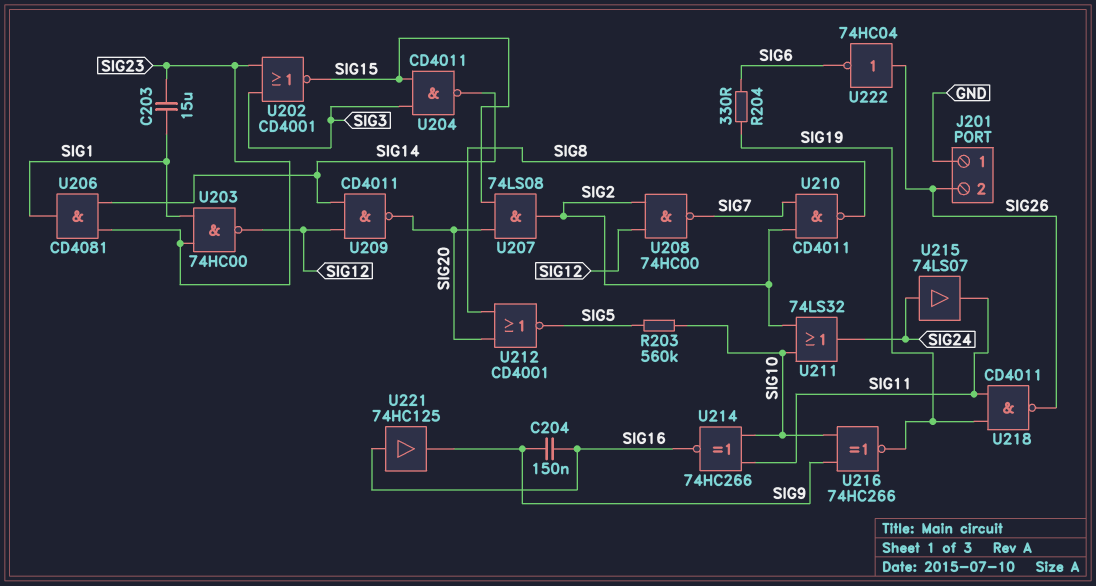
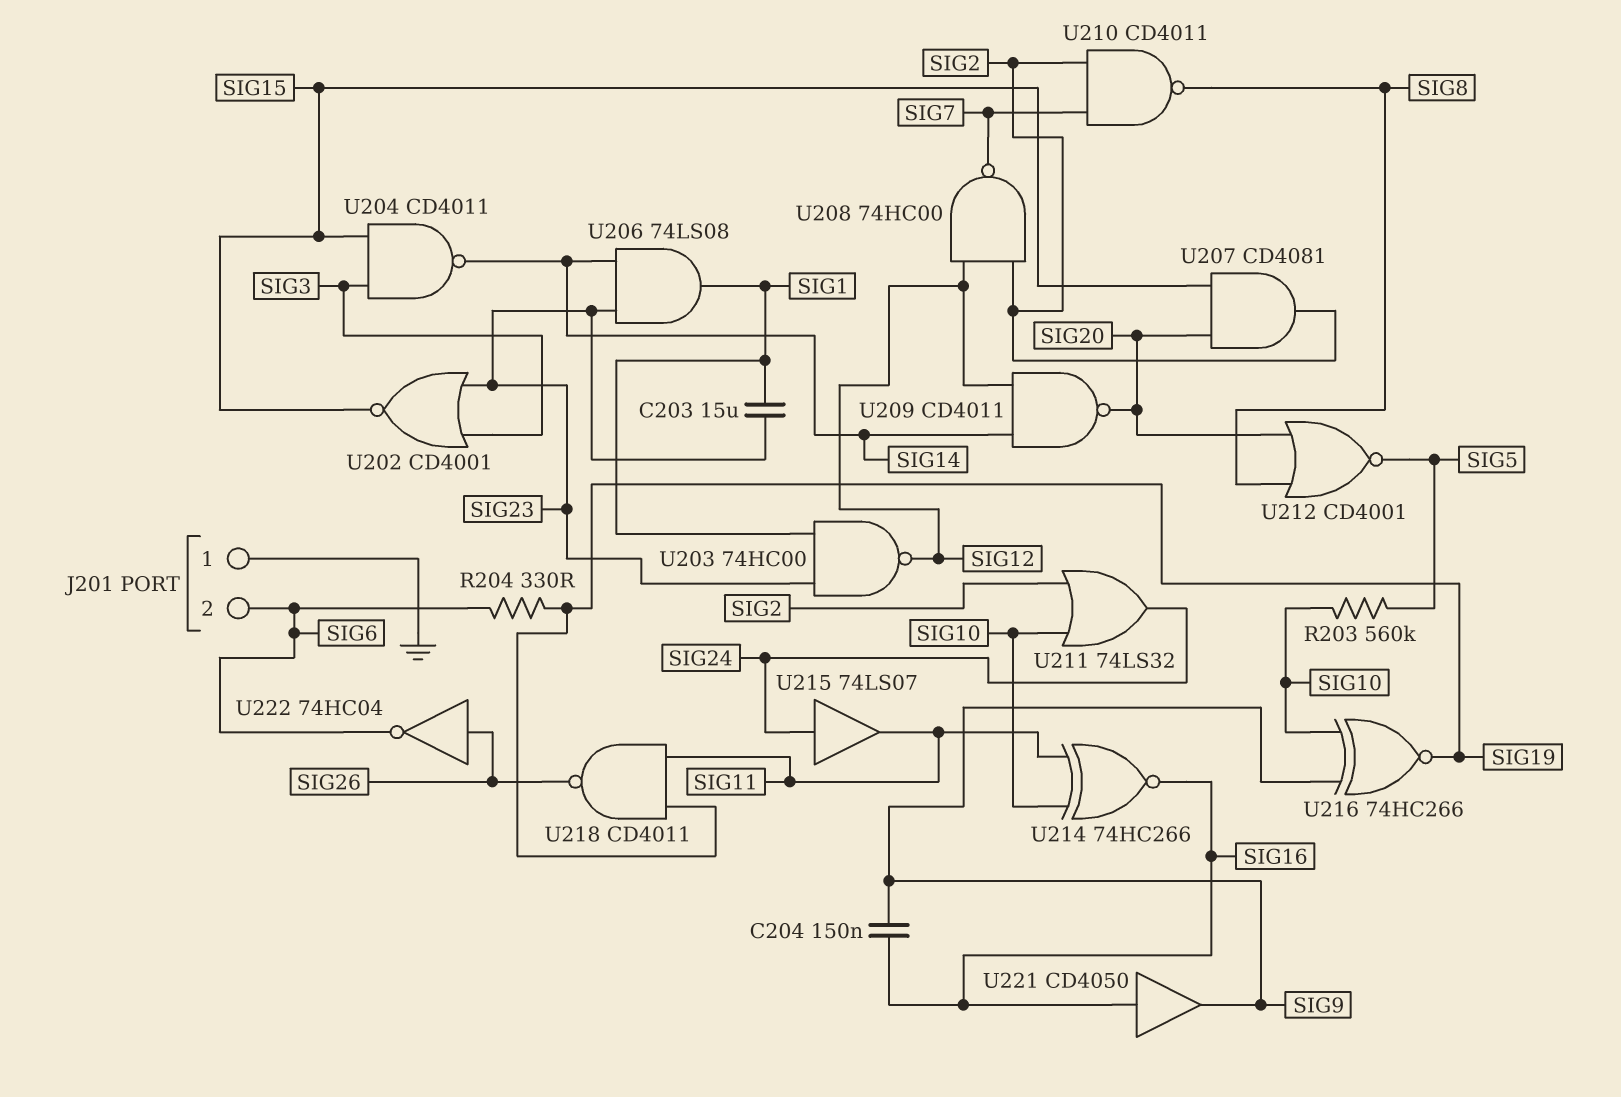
J201 pin 2: SIG26 -> SIG6
U206: AND CD4081 (in SIG14, in SIG23, out SIG1) -> AND 74LS08 (in SIG14, in SIG23, out SIG1)
U207: AND 74LS08 (in SIG15, in SIG20, out SIG2) -> AND CD4081 (in SIG15, in SIG20, out SIG2)
U221: buffer 74HC125 (in SIG16, out SIG9) -> buffer CD4050 (in SIG16, out SIG9)

